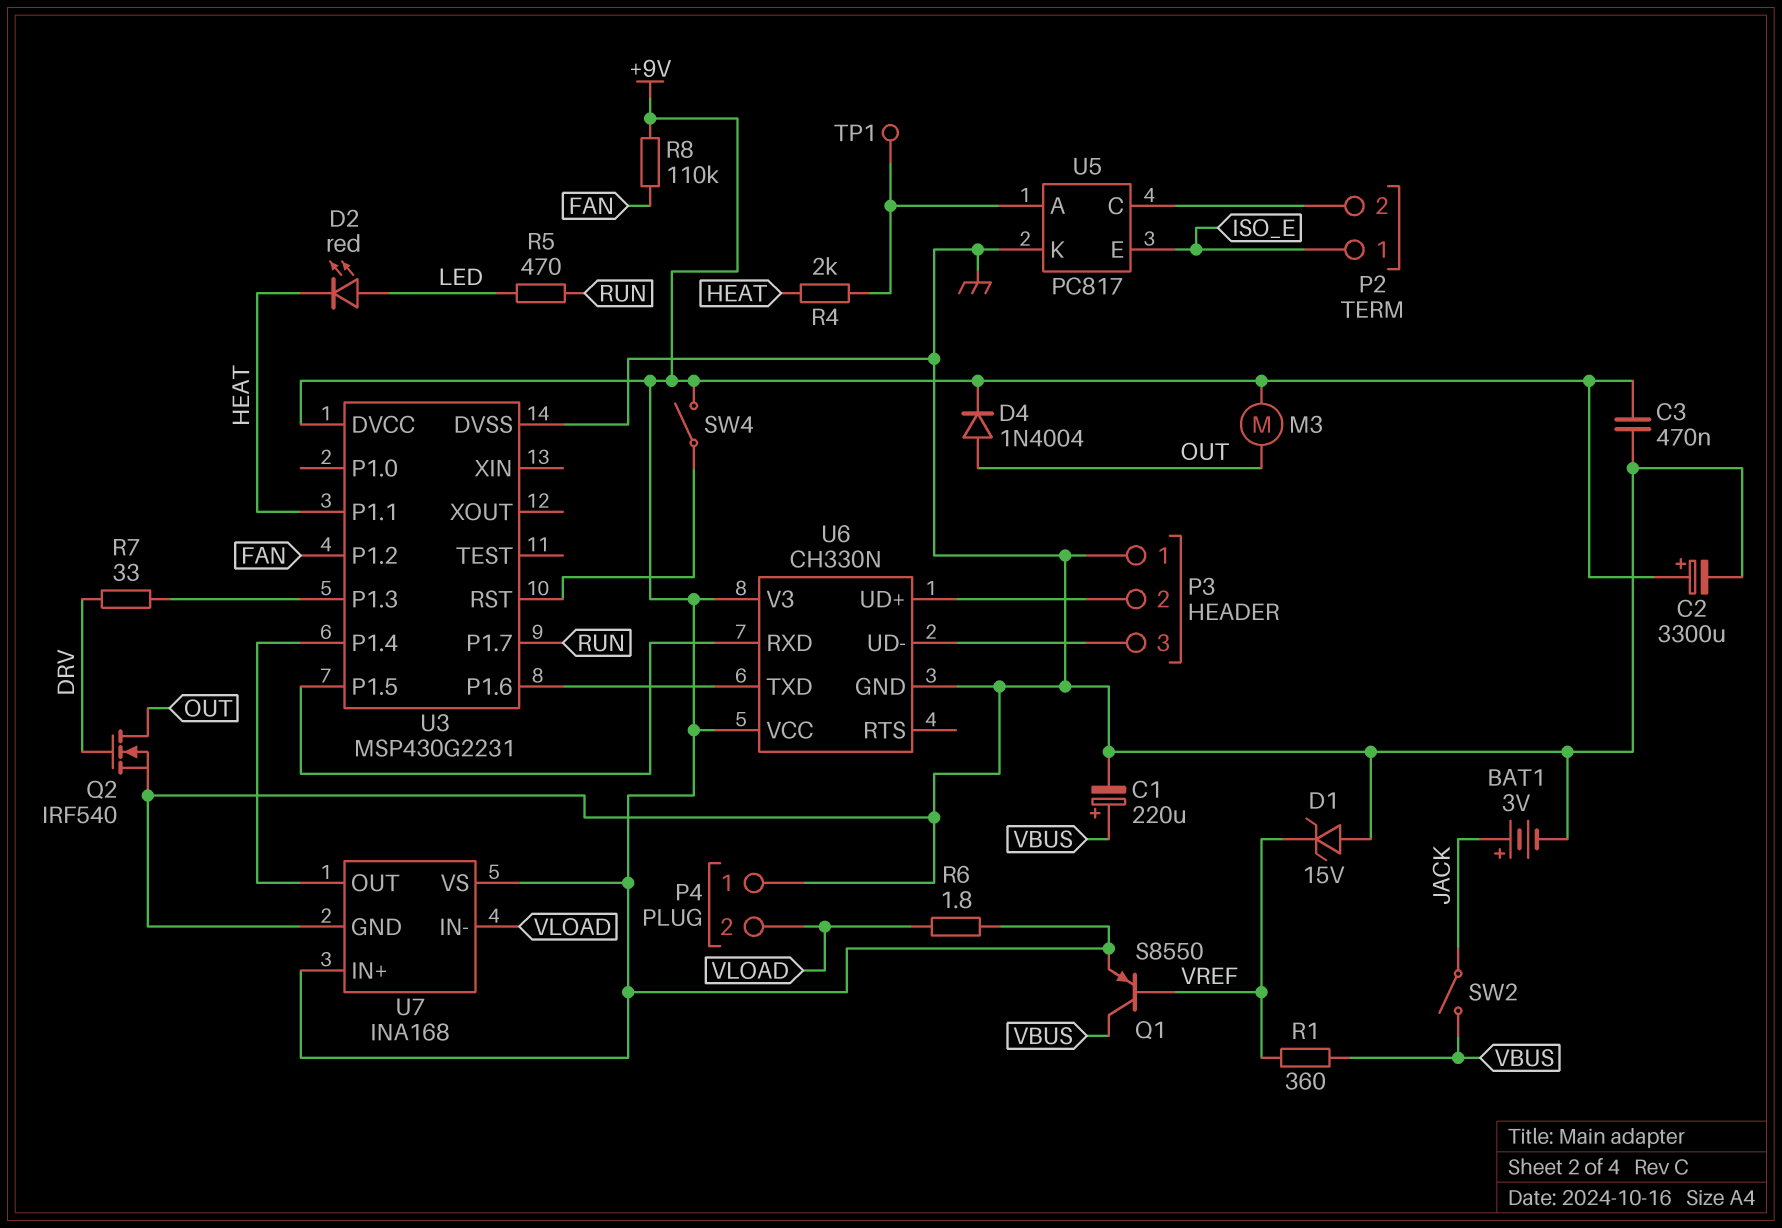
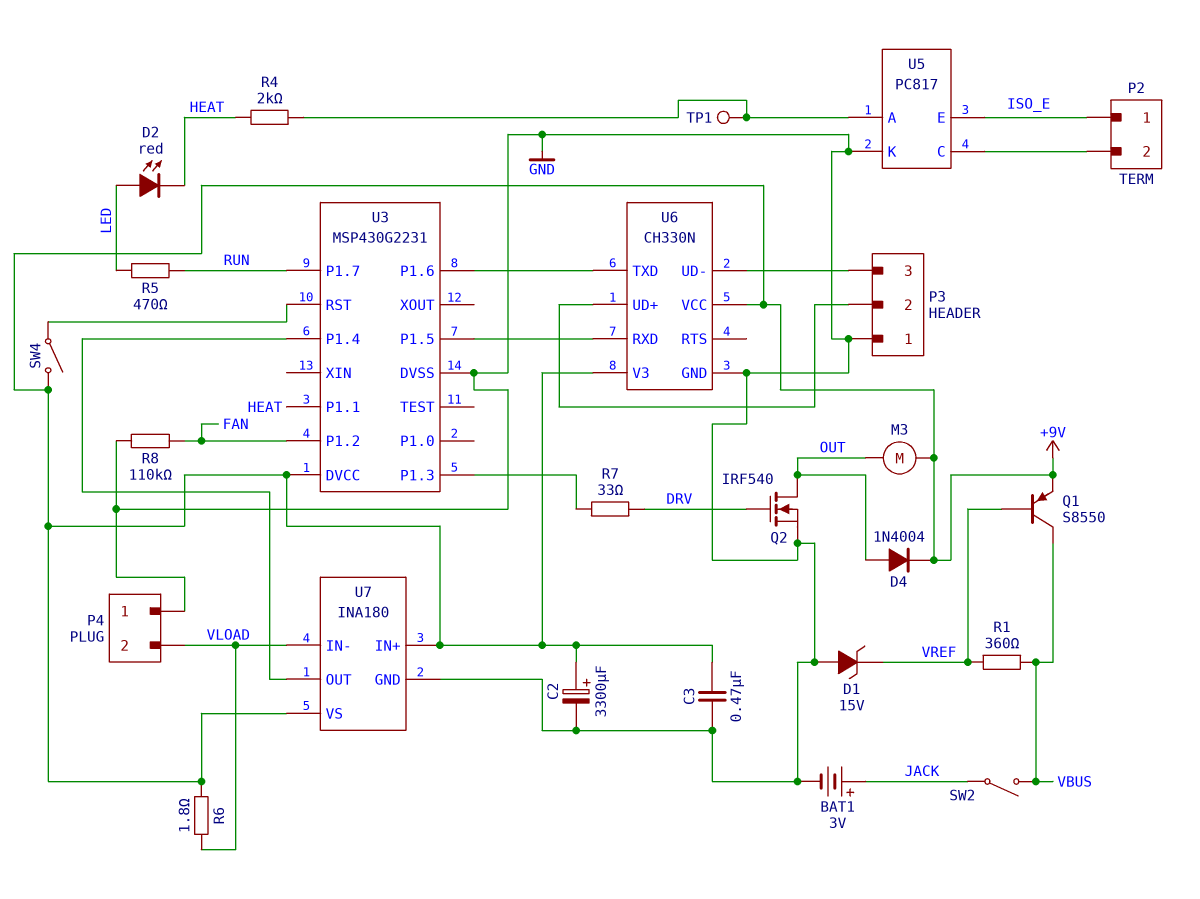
C1: 220uF (plus VBUS, minus GND) -> none
R8: 110k (+9V, FAN) -> 110k (FAN, GND)
U7: INA168 -> INA180

